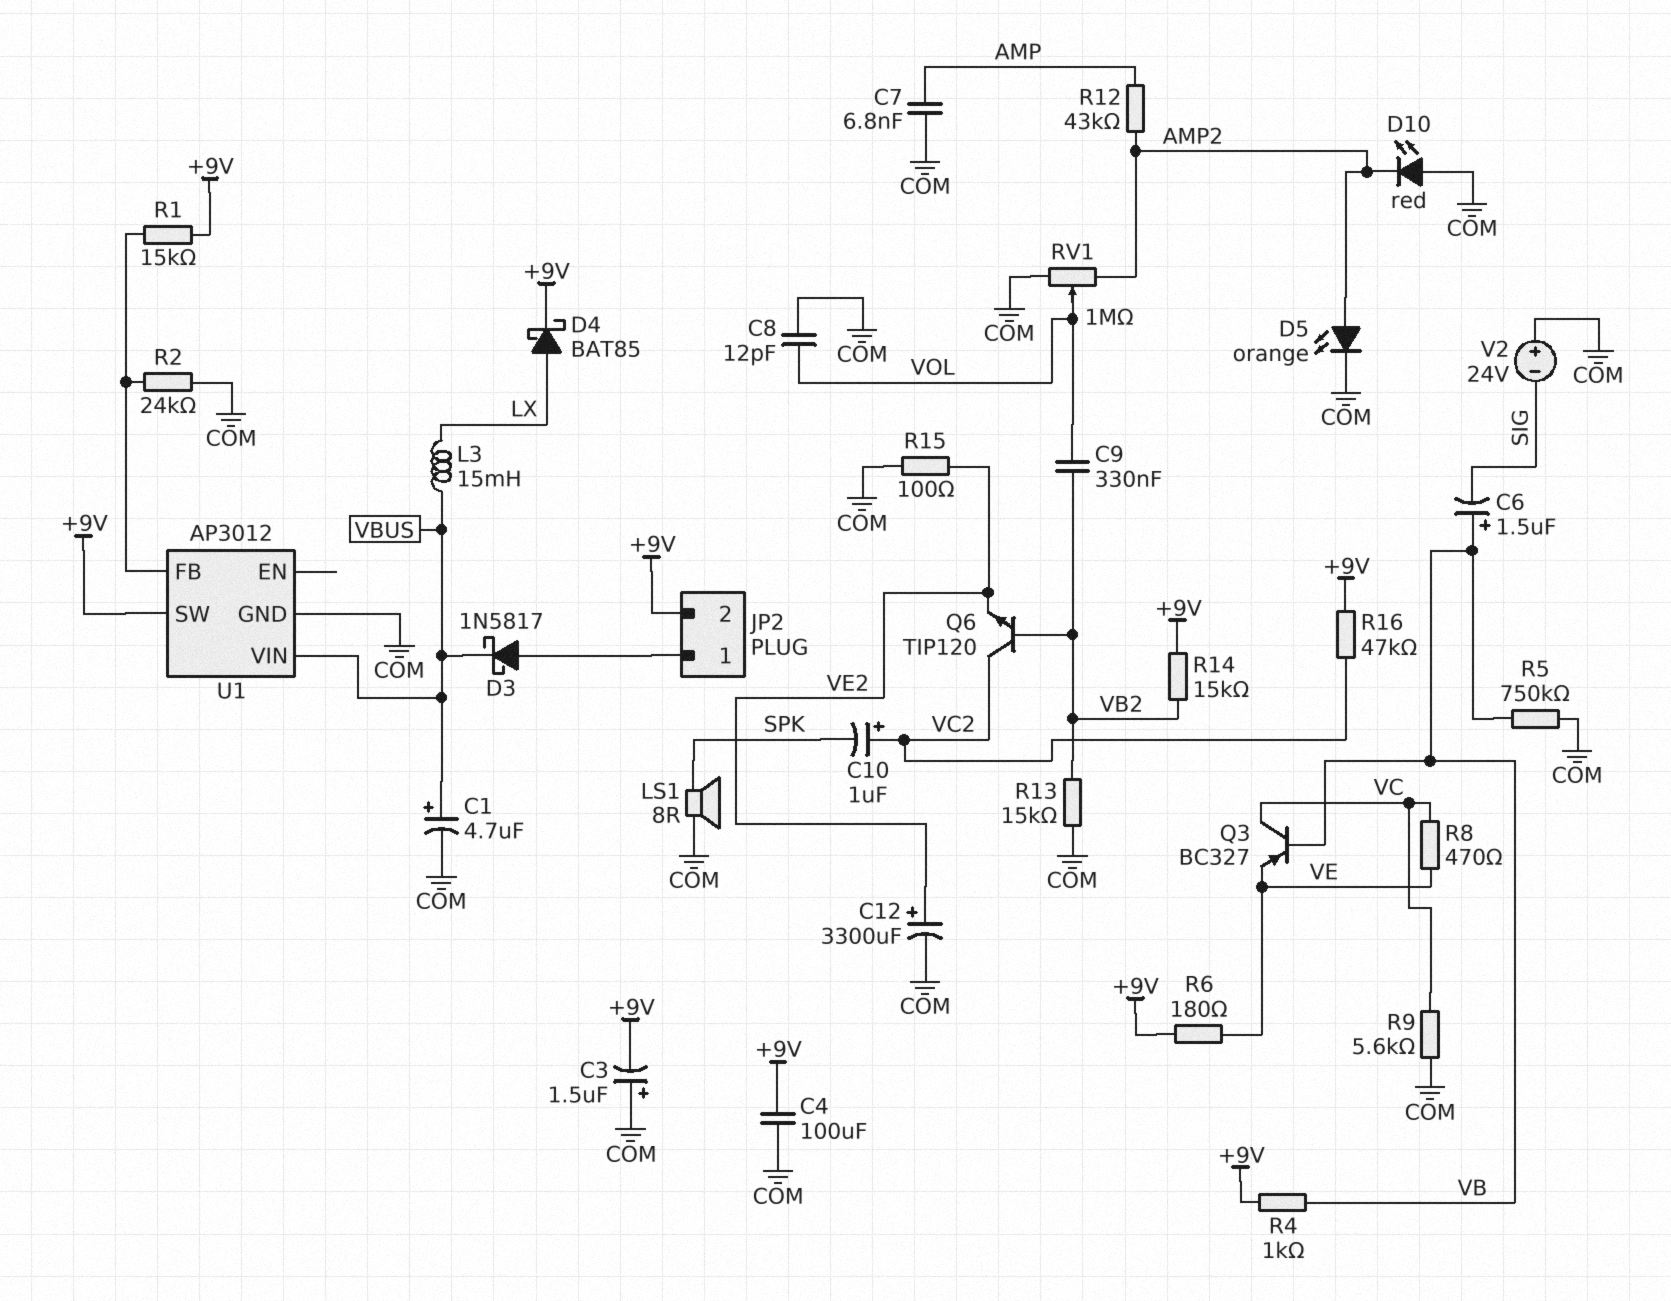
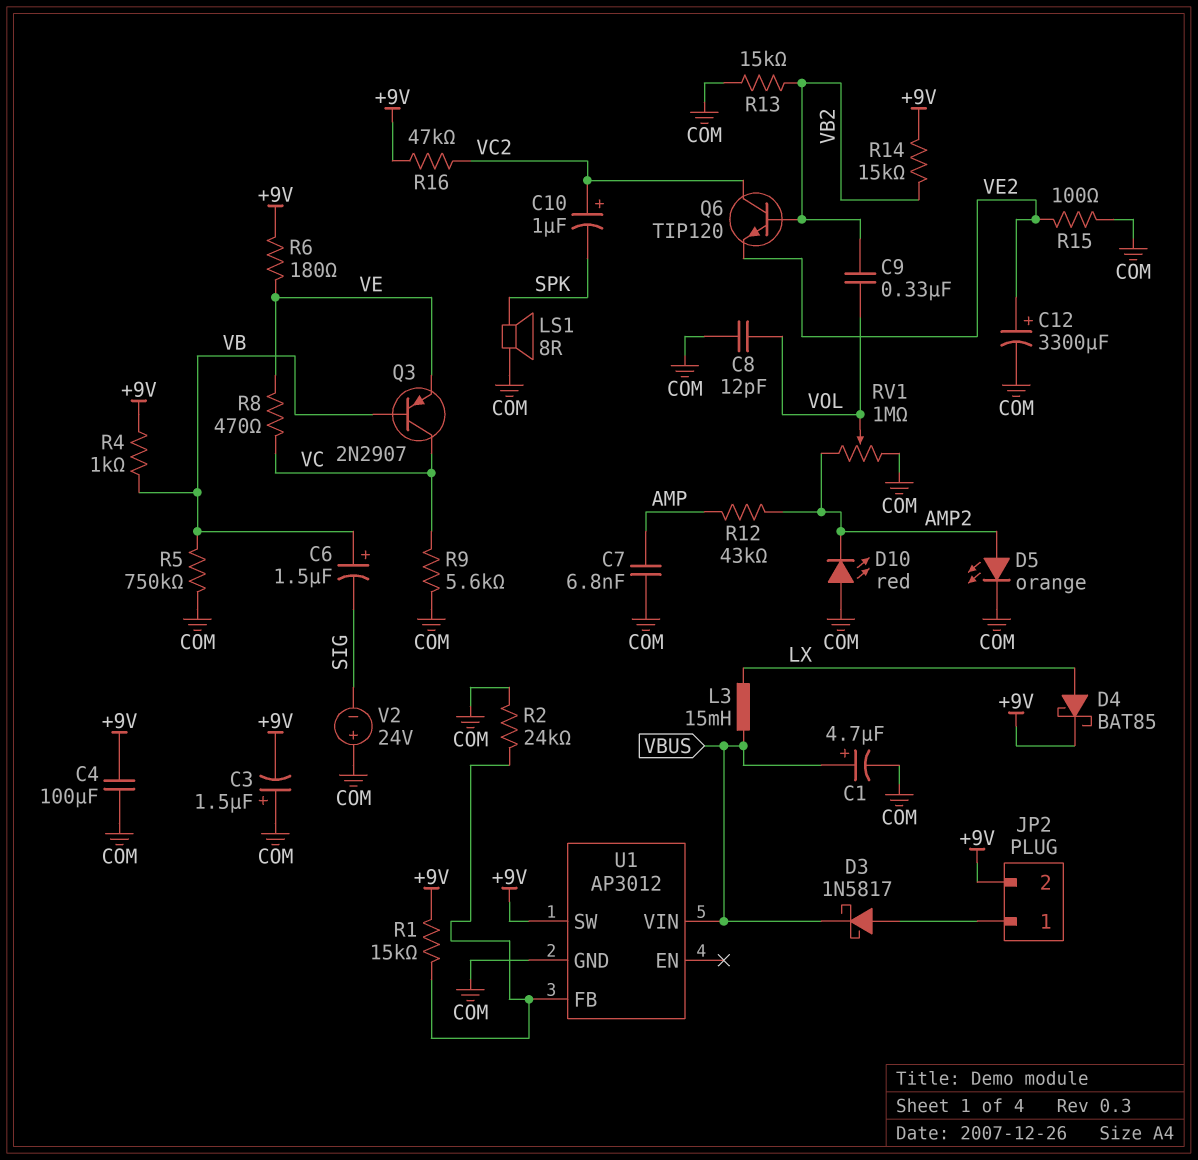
Q3: PNP BC327 (B VB, C VC, E VE) -> PNP 2N2907 (B VB, C VC, E VE)

